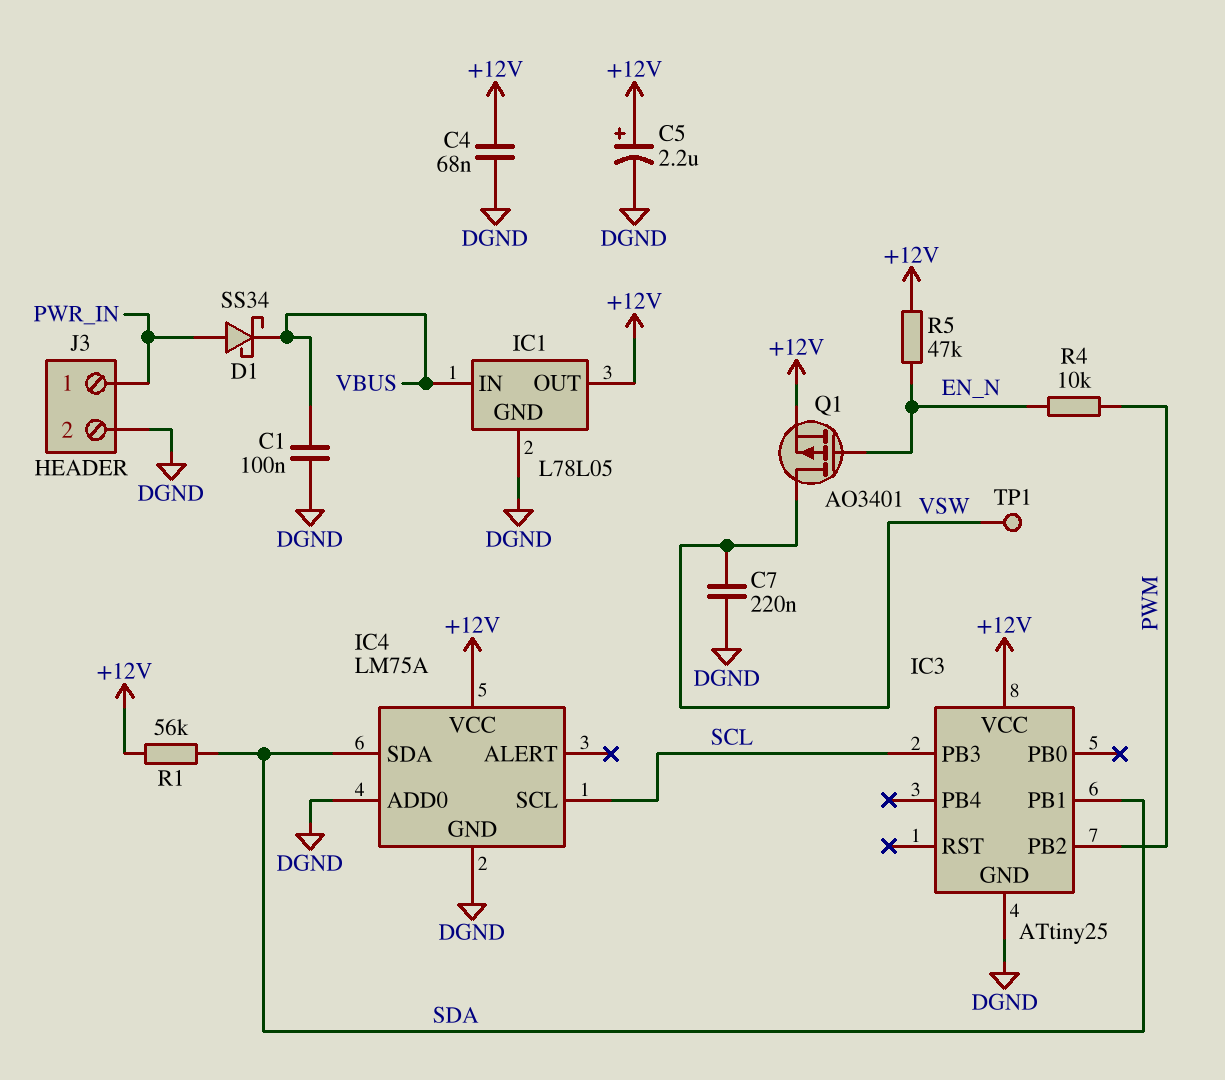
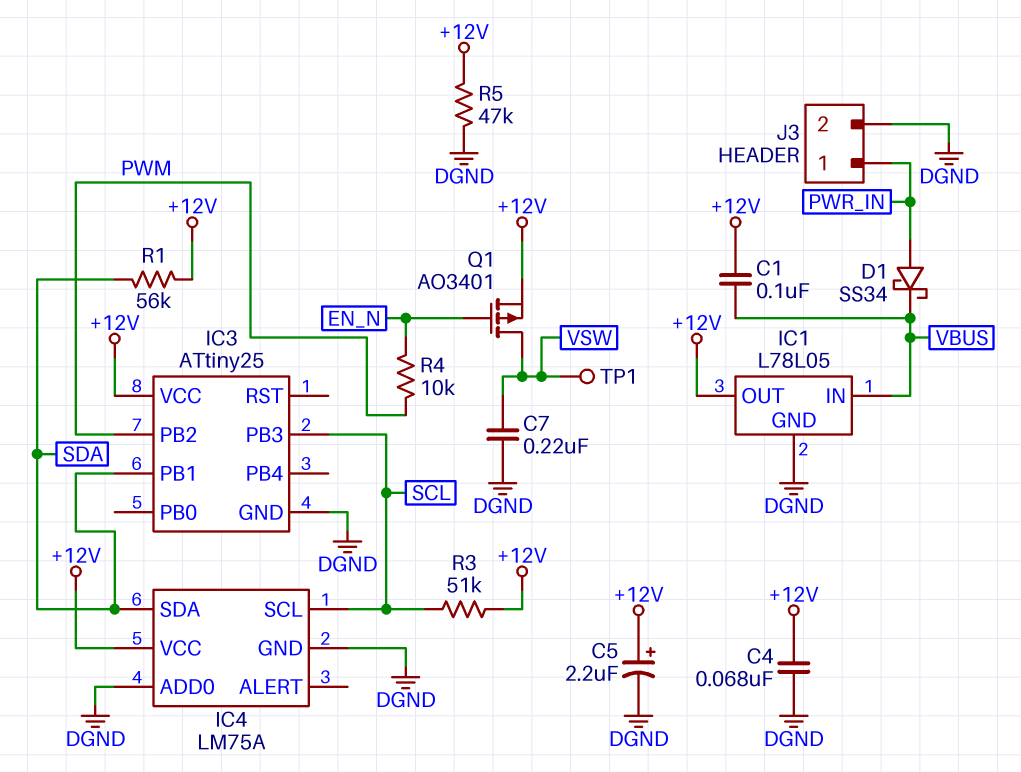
C1: 100nF (DGND, VBUS) -> 100nF (+12V, VBUS)
R3: none -> 51k (+12V, SCL)
R5: 47k (+12V, EN_N) -> 47k (+12V, DGND)

